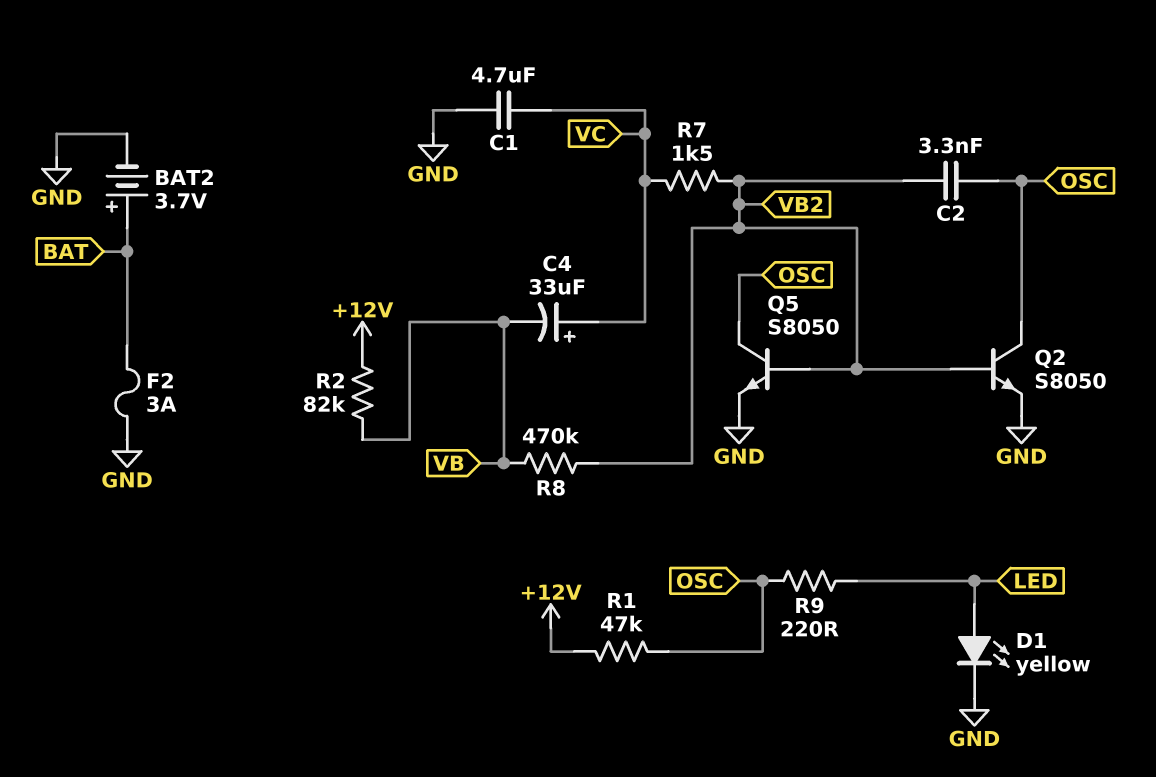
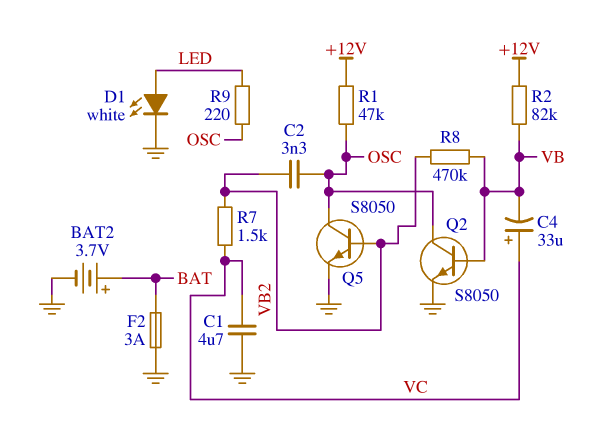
D1: LED yellow (A LED, K GND) -> LED white (A LED, K GND)
Q2: NPN S8050 (B VB2, C OSC, E GND) -> NPN S8050 (B VB, C OSC, E GND)

